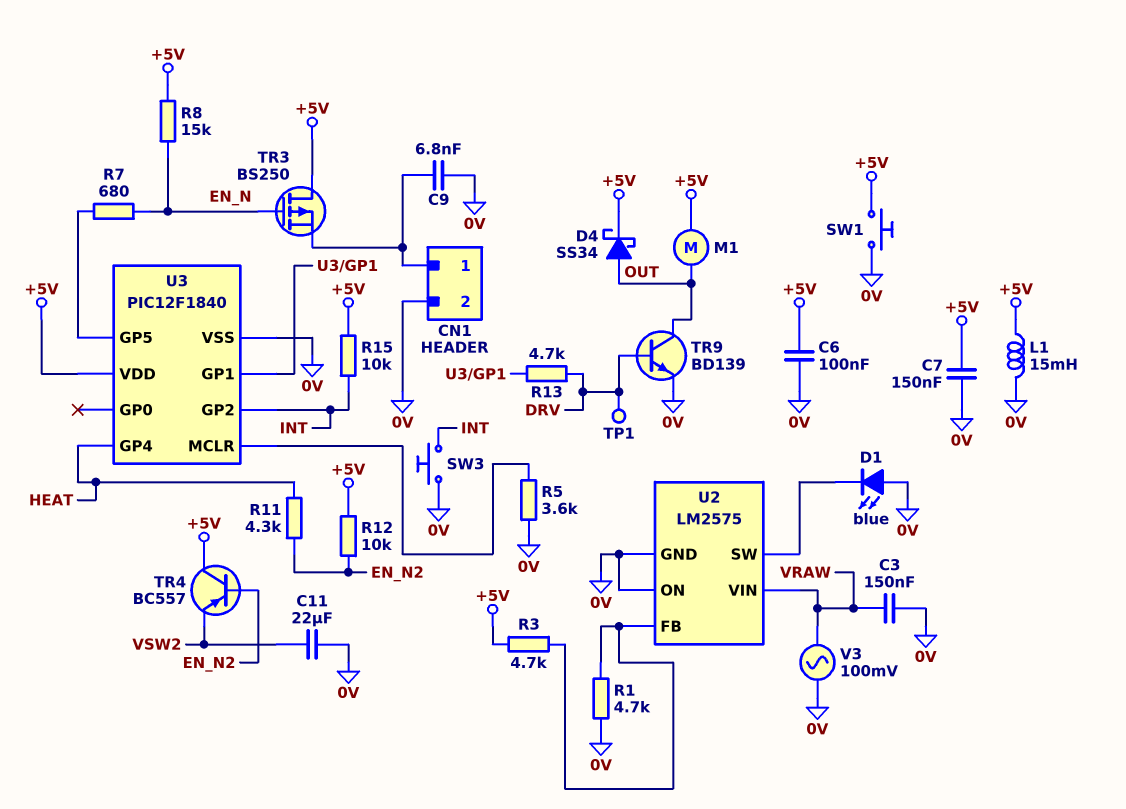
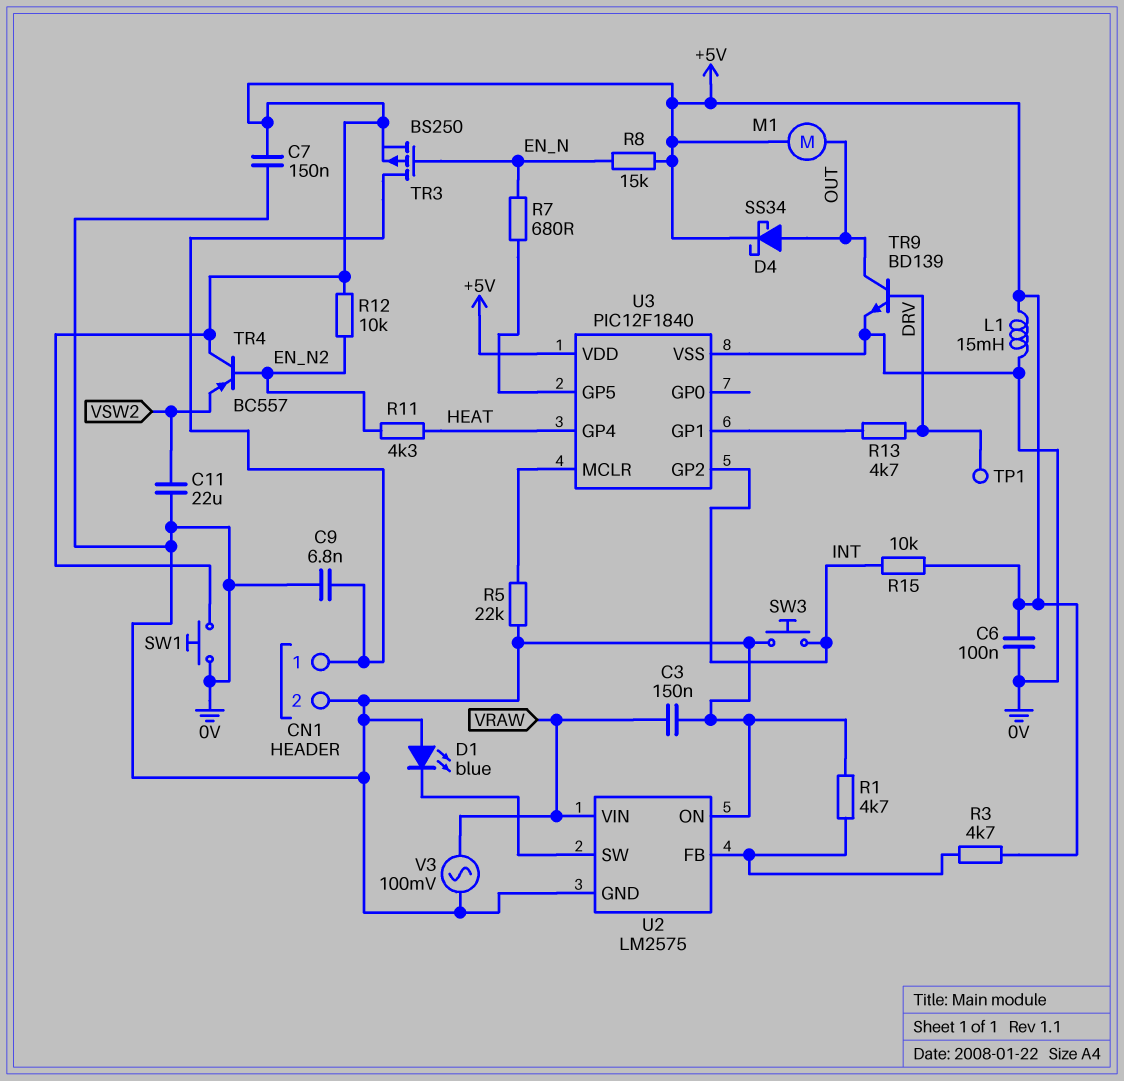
R5: 3.6k (0V, U3/MCLR) -> 22k (0V, U3/MCLR)
TR3: PMOS BS250 (G EN_N, D +5V, S CN1/1) -> PMOS BS250 (G EN_N, D CN1/1, S +5V)

